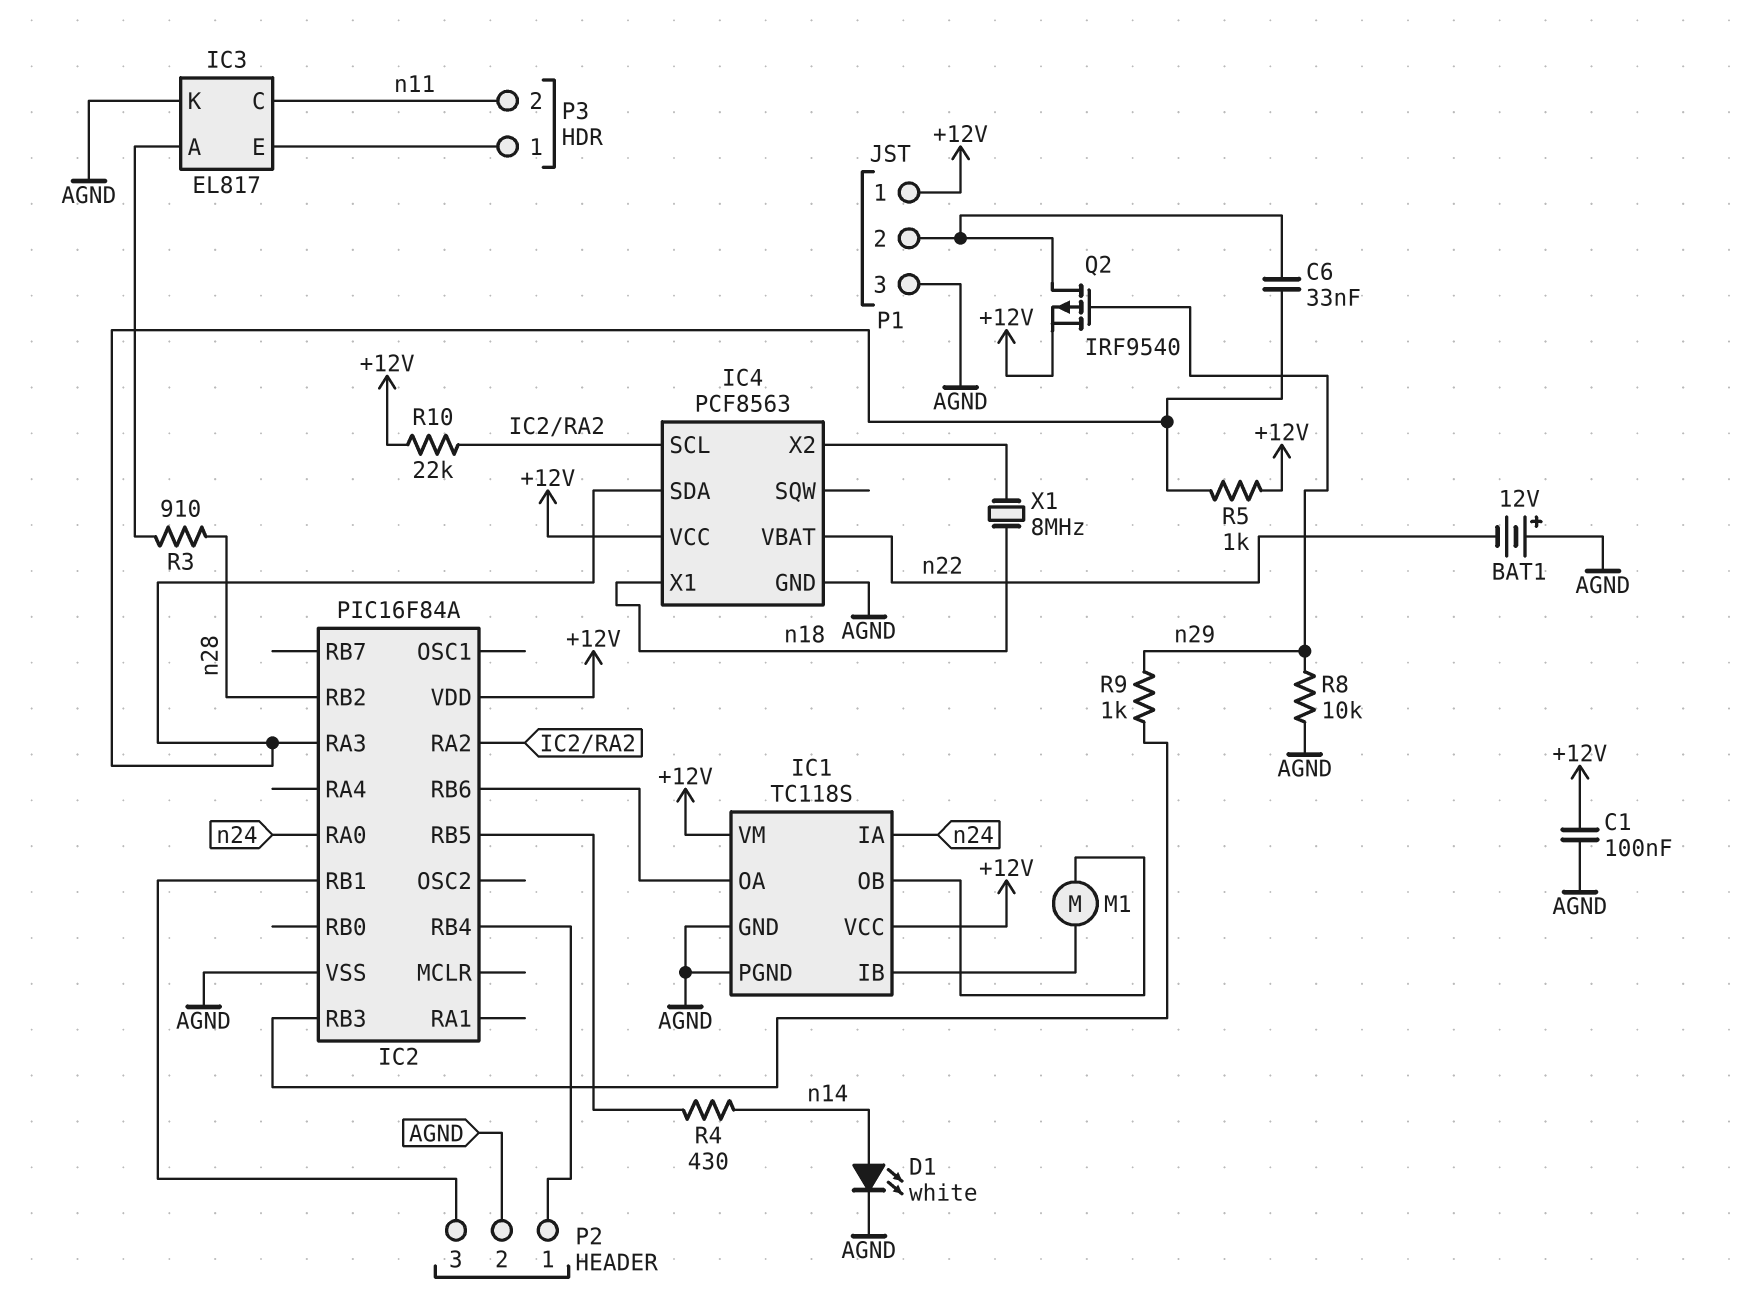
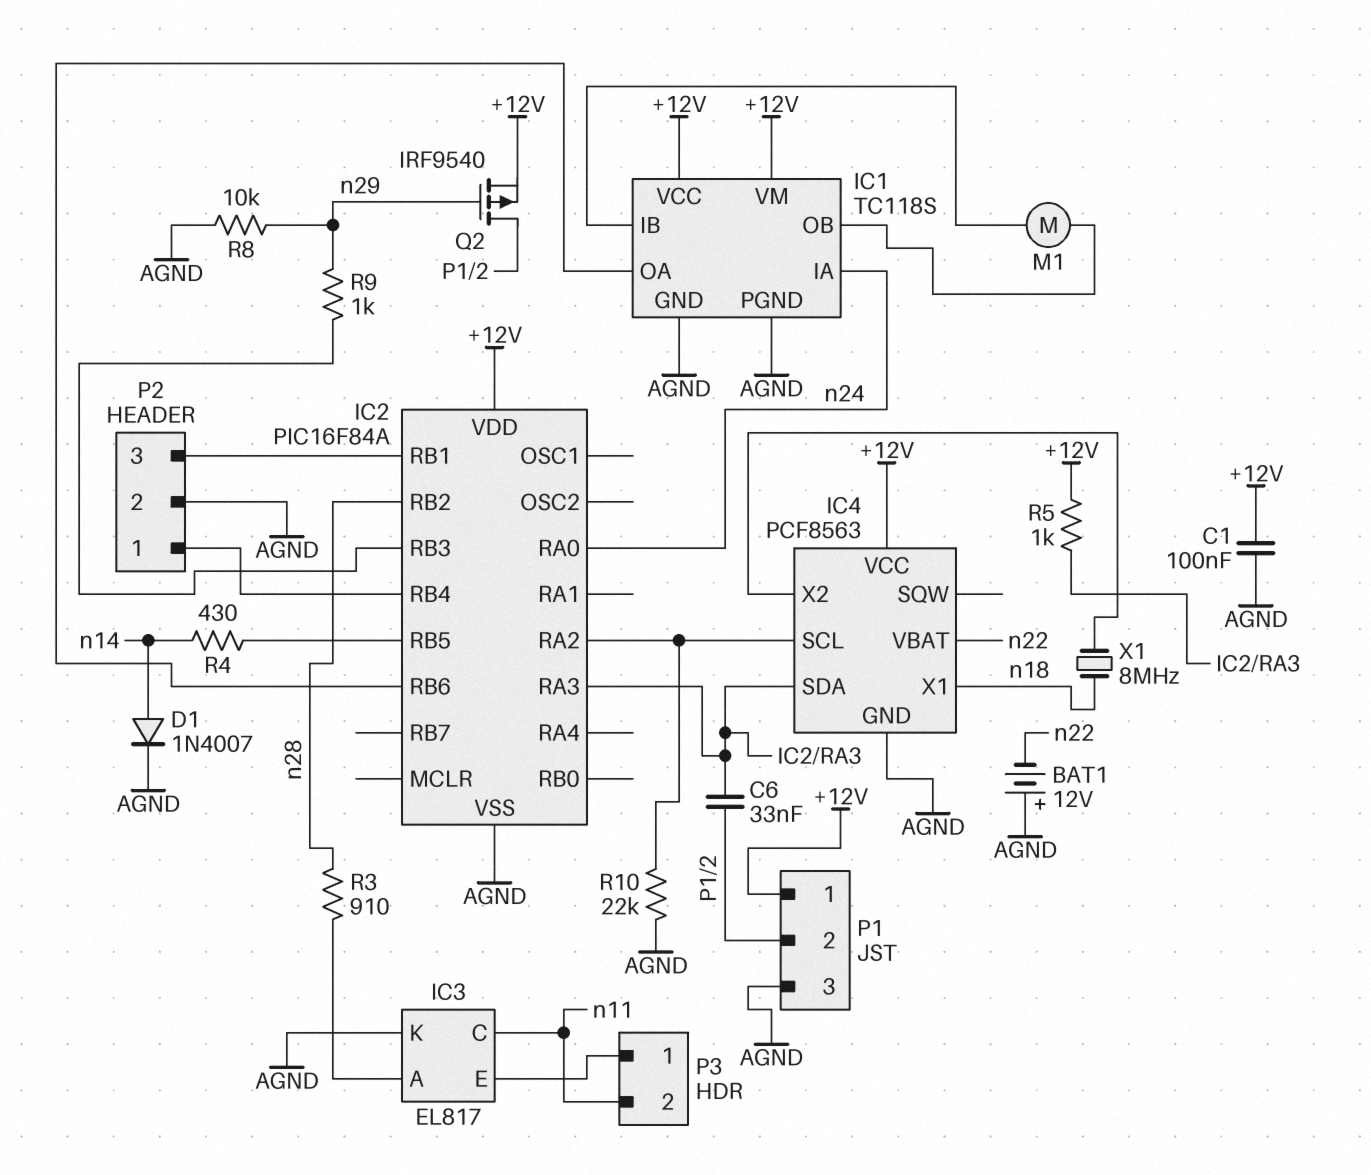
D1: LED white (A n14, K AGND) -> diode 1N4007 (A n14, K AGND)
R10: 22k (+12V, IC2/RA2) -> 22k (AGND, IC2/RA2)

